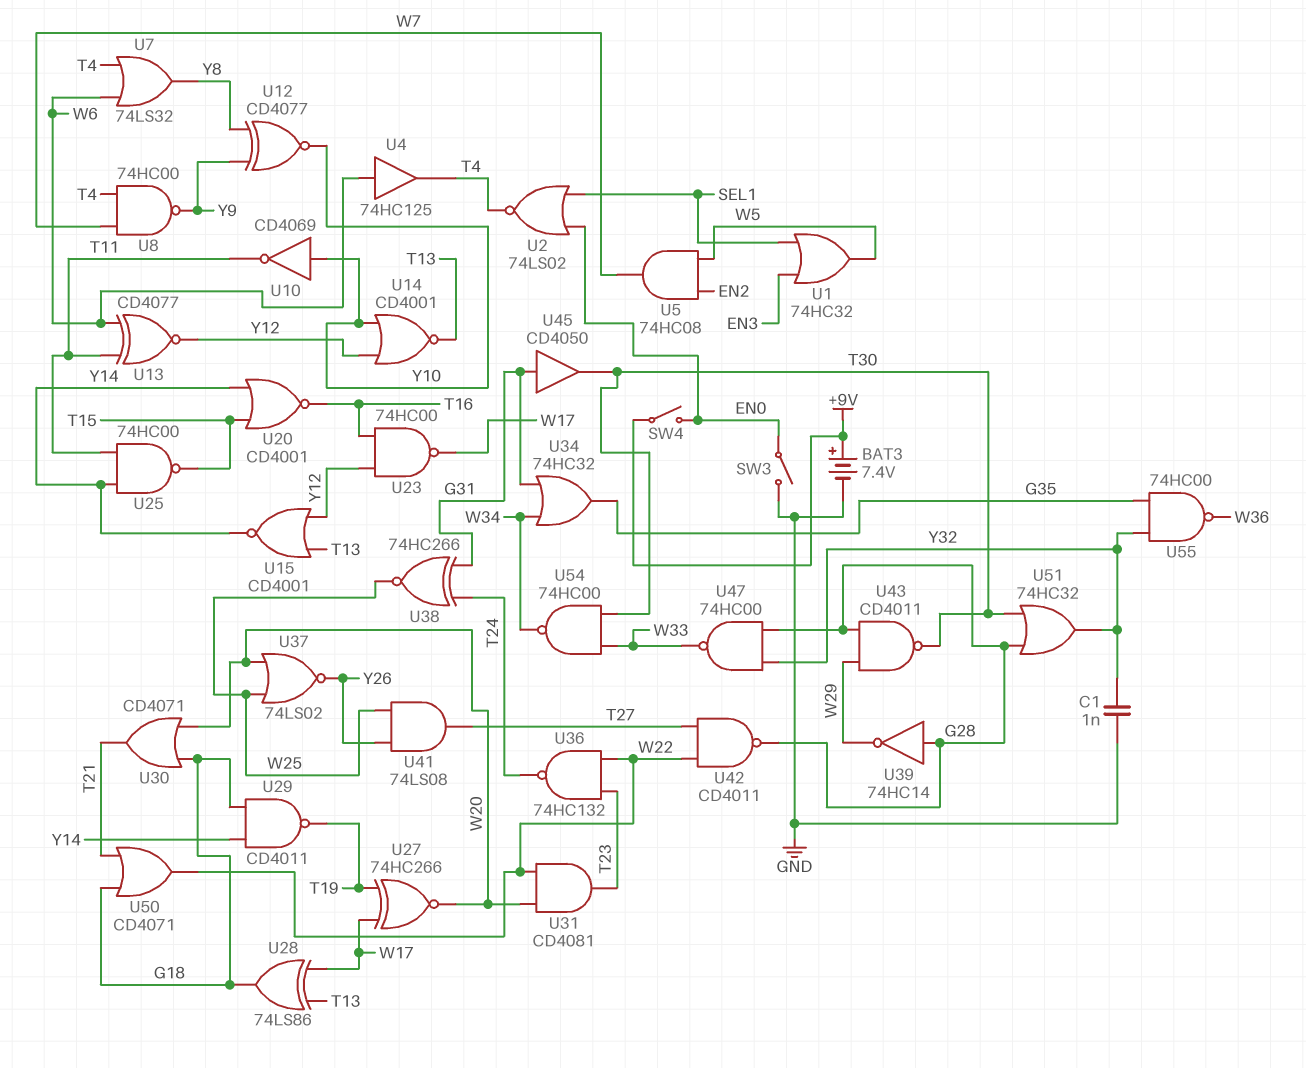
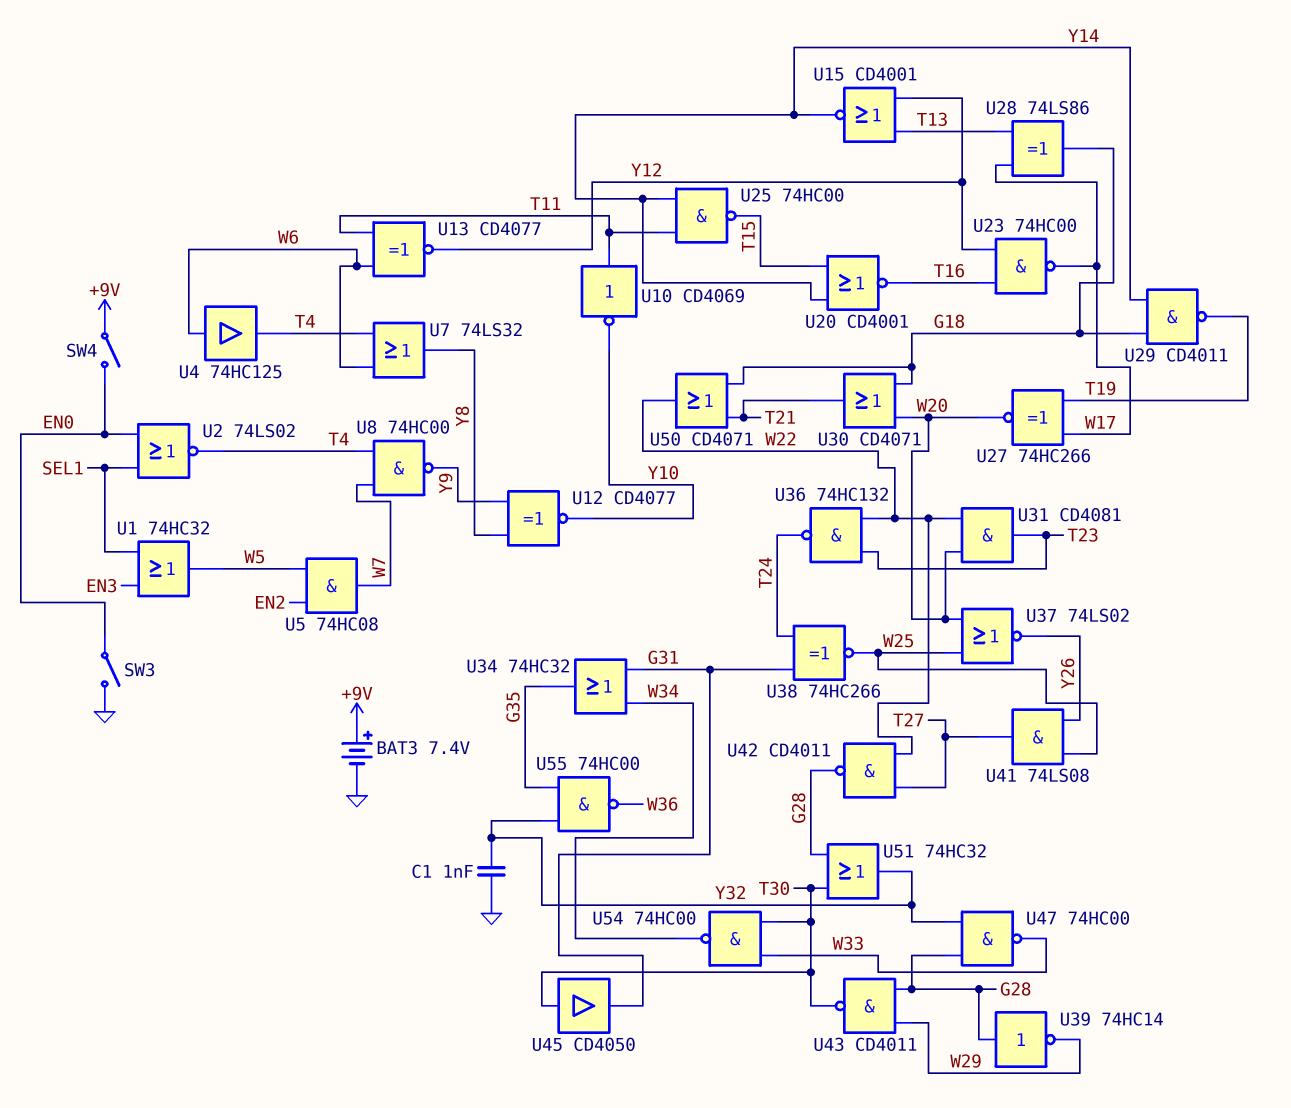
U10: NOT CD4069 (in Y10, out T11) -> NOT CD4069 (in T11, out Y10)
U14: NOR CD4001 (in Y10, in Y12, out T13) -> none
U45: buffer CD4050 (in G31, out T30) -> buffer CD4050 (in T30, out G31)

